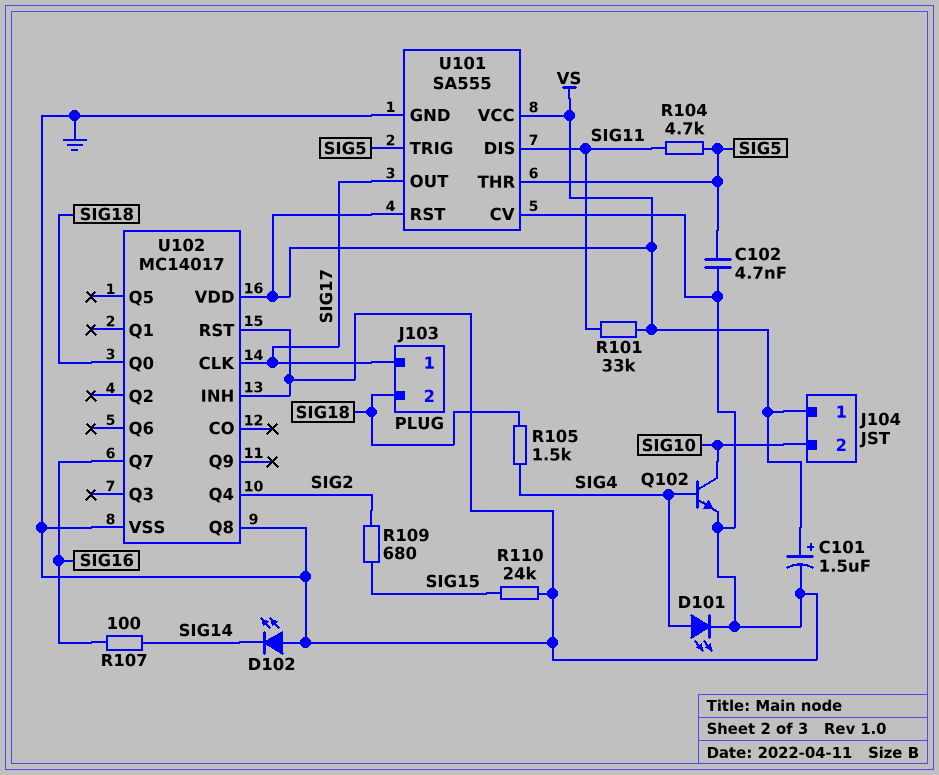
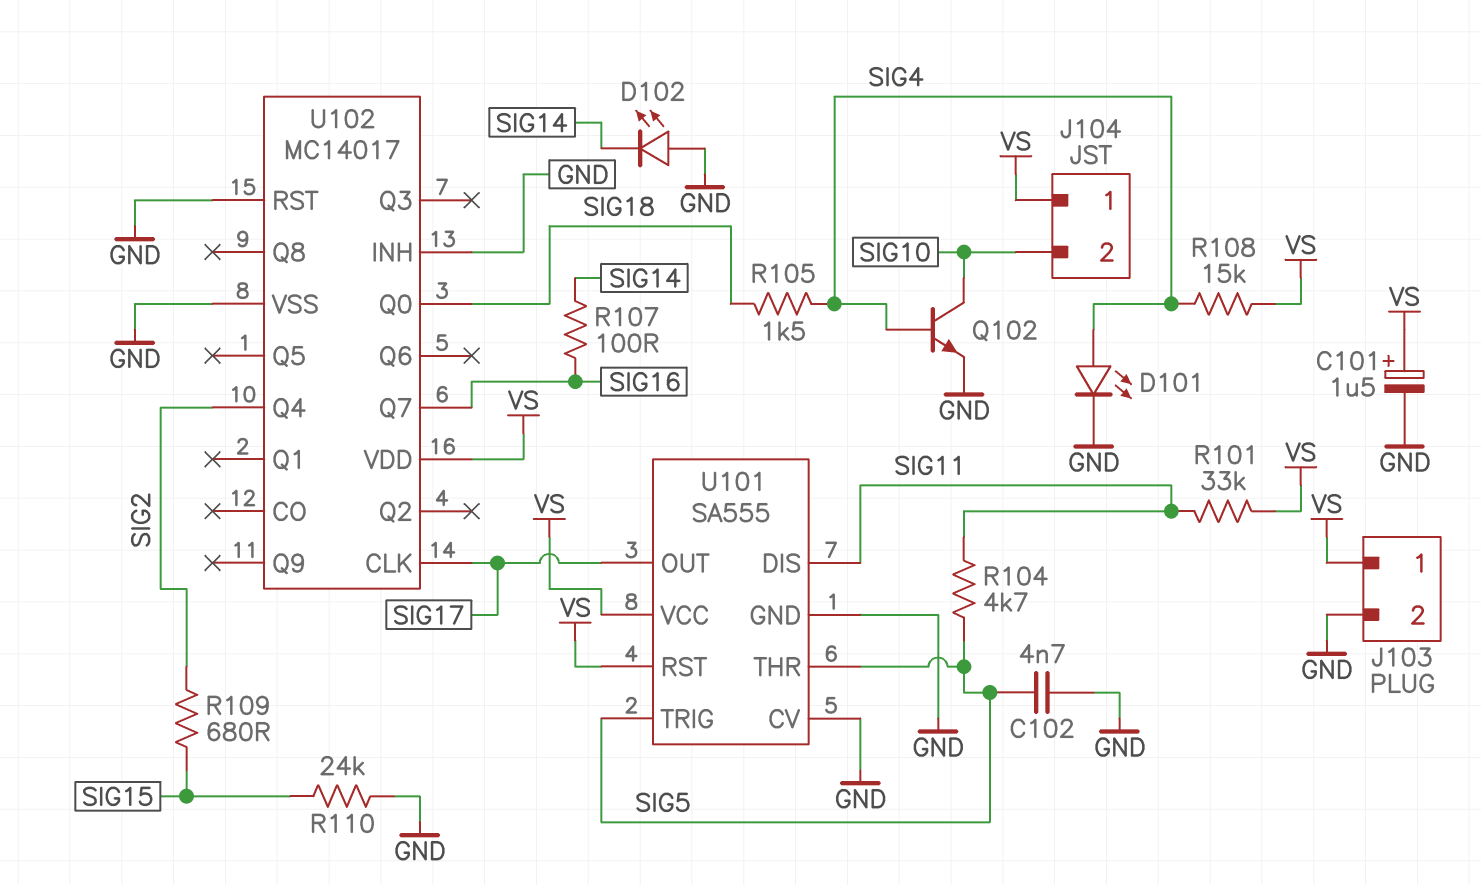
J103 pin 1: SIG17 -> VS
J103 pin 2: SIG18 -> GND
R108: none -> 15k (SIG4, VS)
U102 pin Q8: GND -> none

